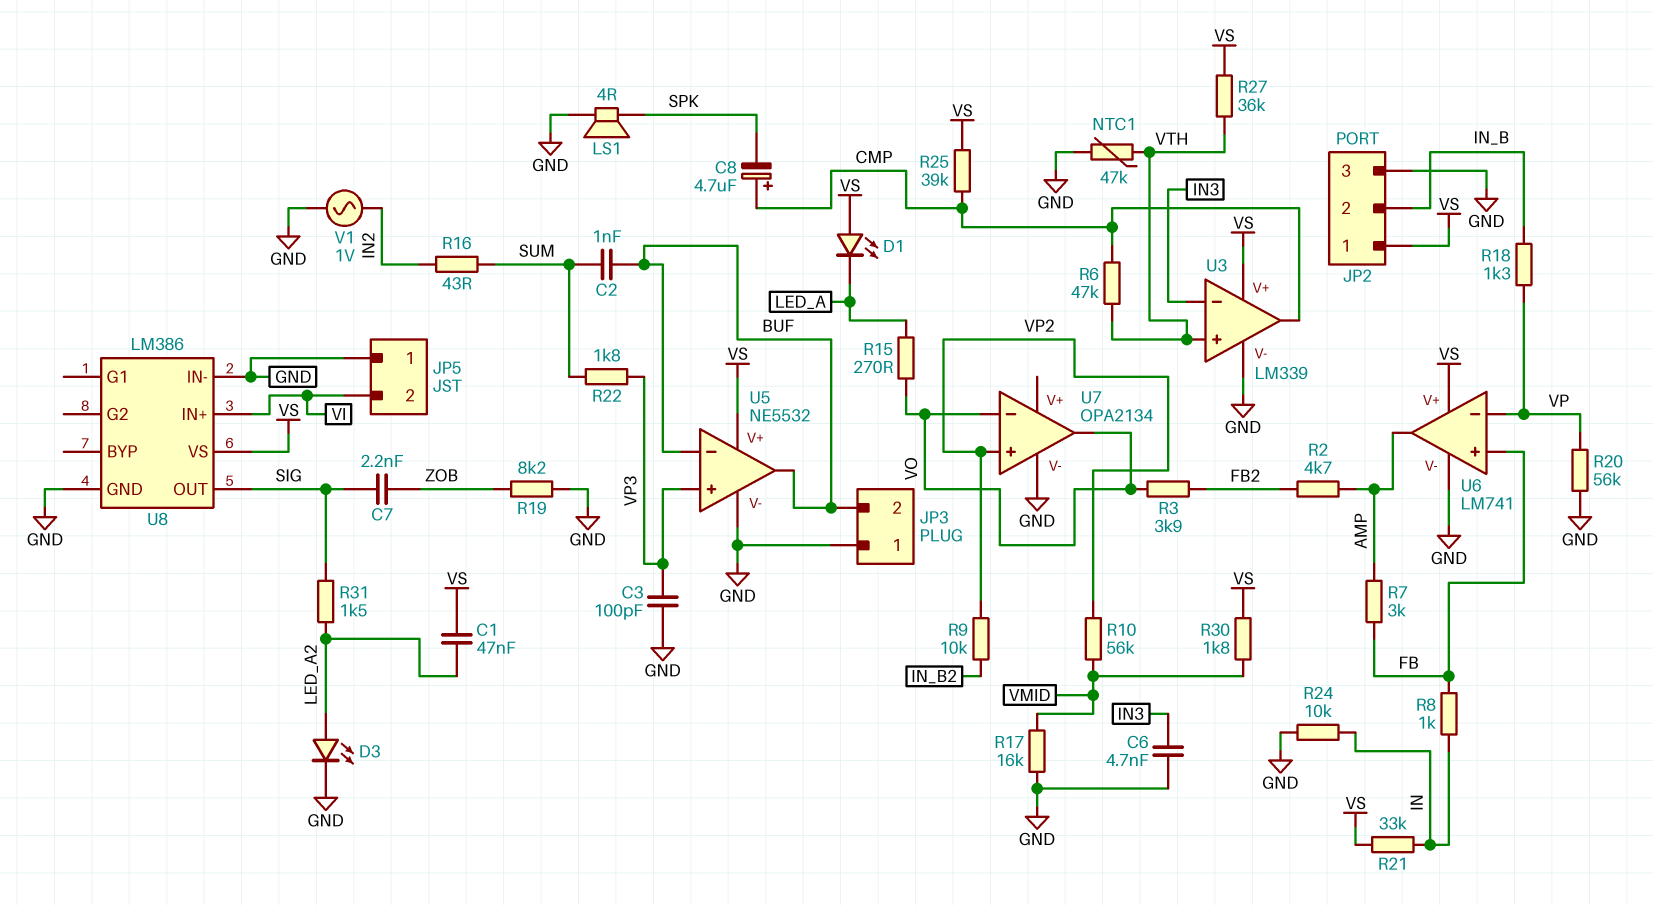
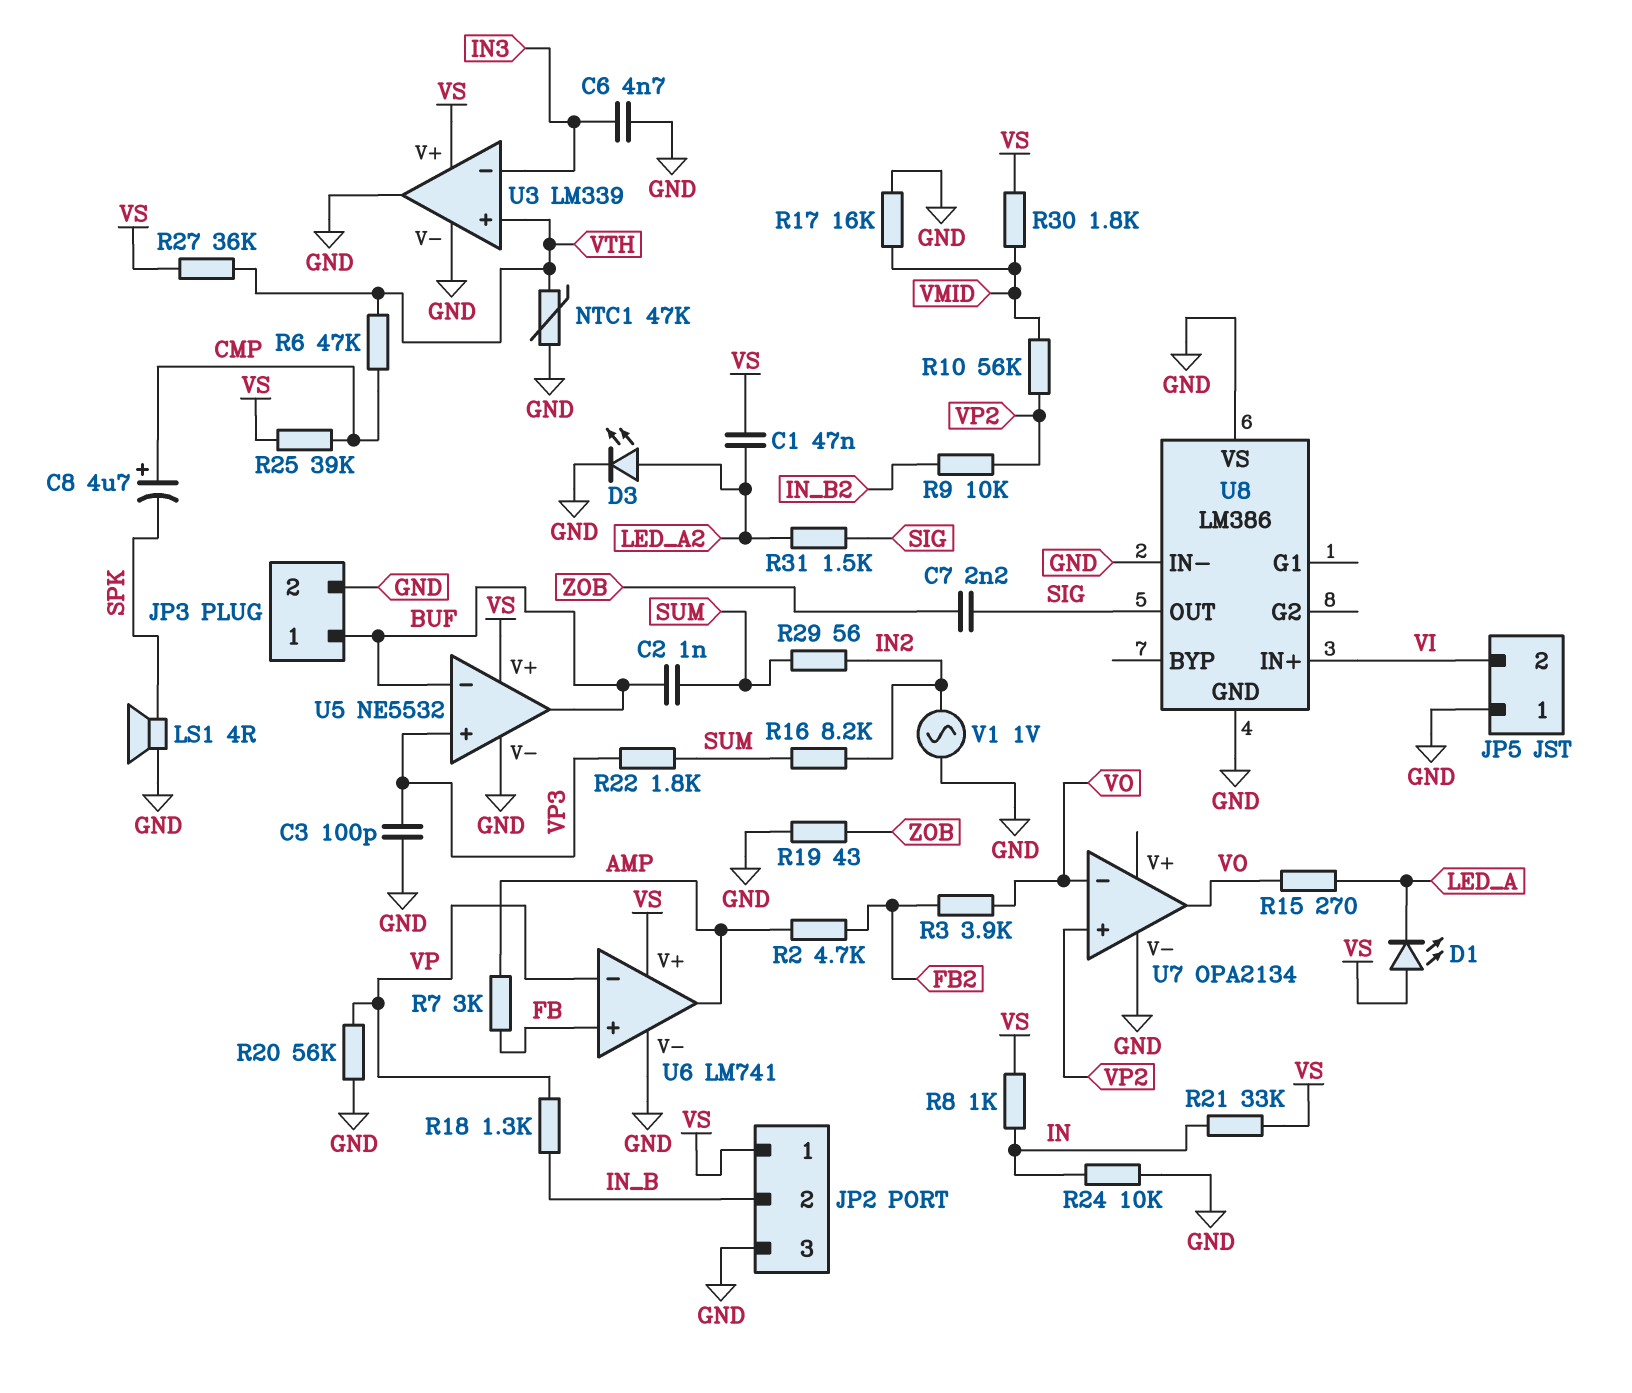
JP3 pin 1: GND -> BUF
JP3 pin 2: BUF -> GND
R8: 1k (FB, IN) -> 1k (IN, VS)
R16: 43 (IN2, SUM) -> 8.2k (IN2, SUM)
R19: 8.2k (GND, ZOB) -> 43 (GND, ZOB)
R29: none -> 56 (IN2, SUM)
U3 pin out: CMP -> GND
U8 pin VS: VS -> GND

